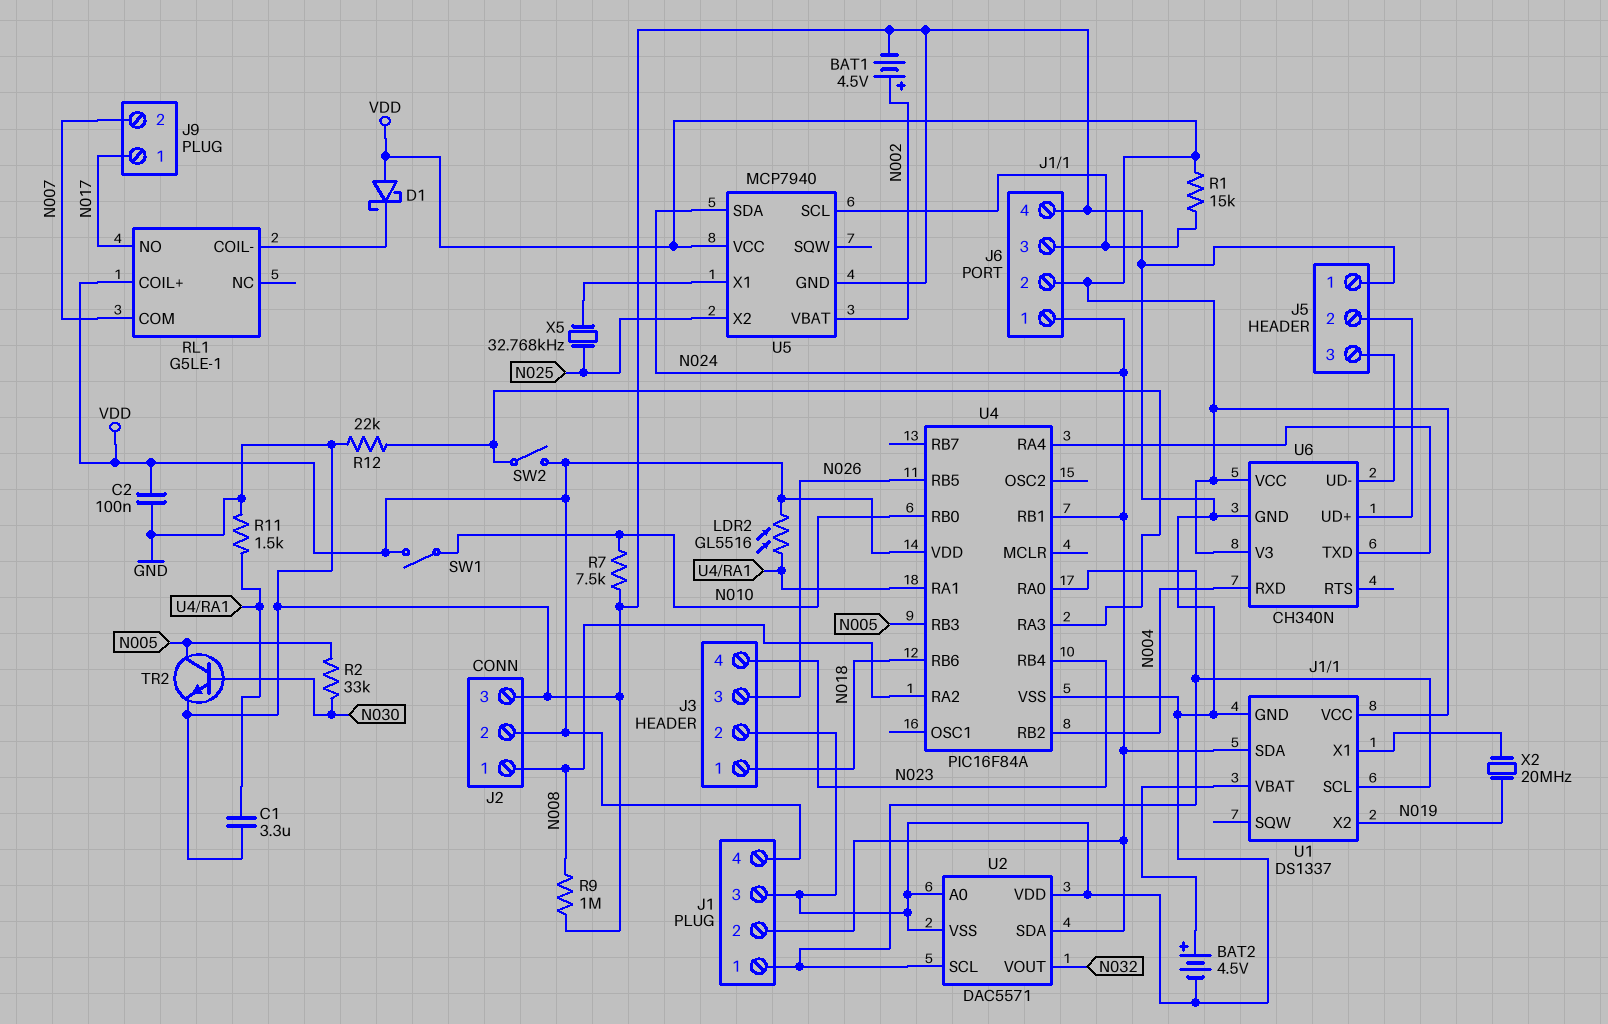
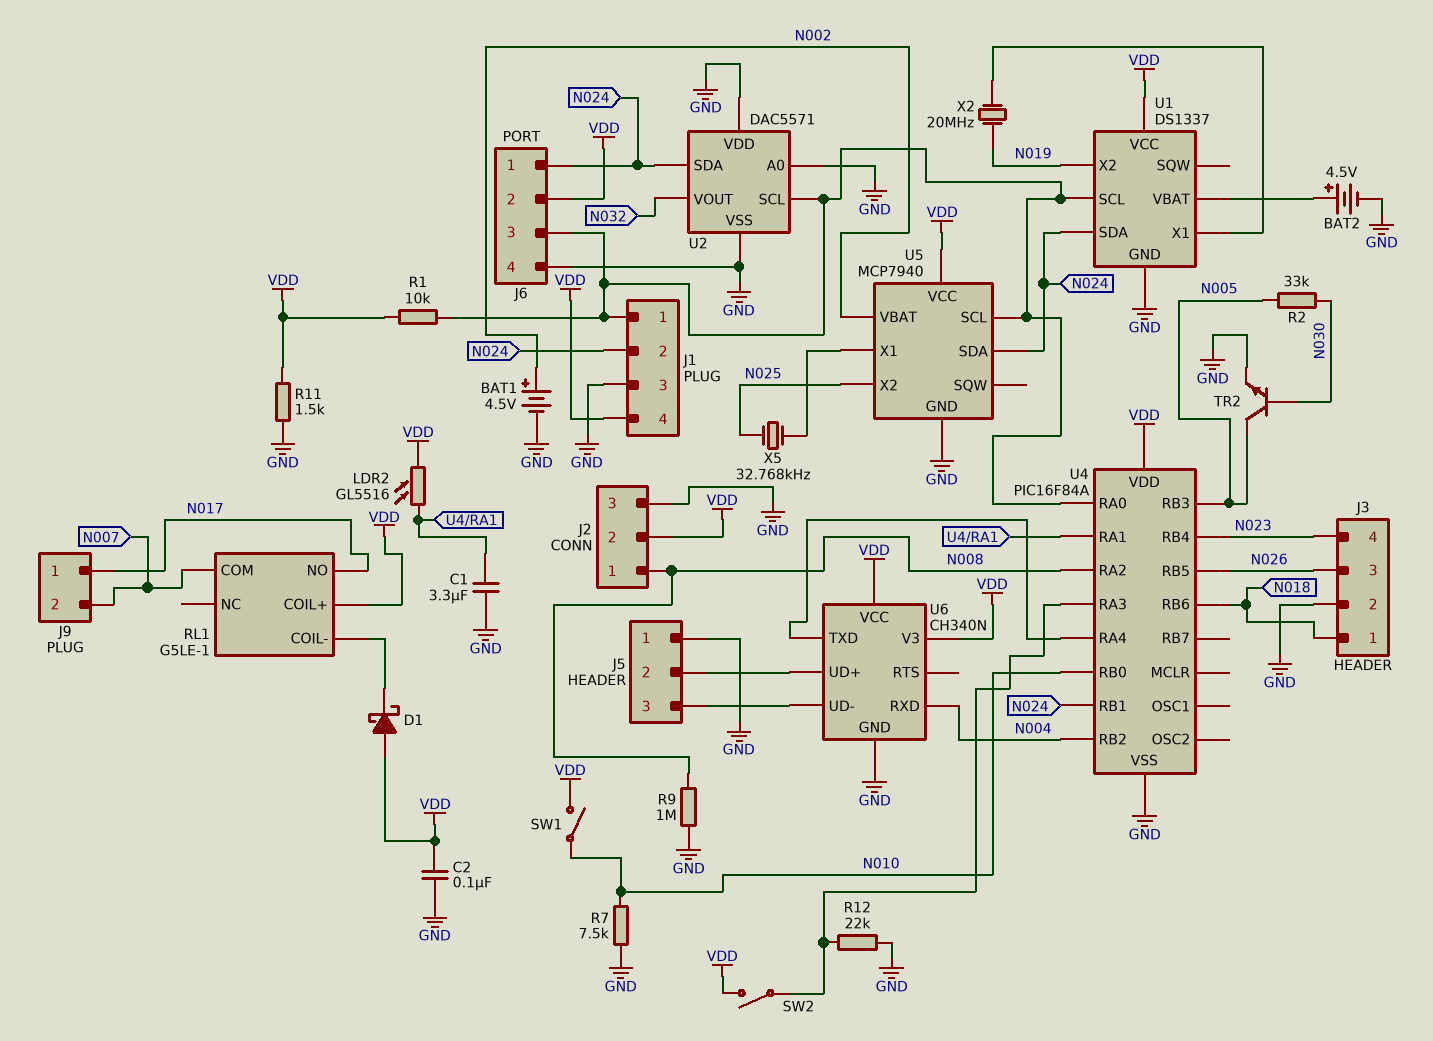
R1: 15k (J1/1, VDD) -> 10k (J1/1, VDD)
R11: 1.5k (GND, U4/RA1) -> 1.5k (GND, VDD)

